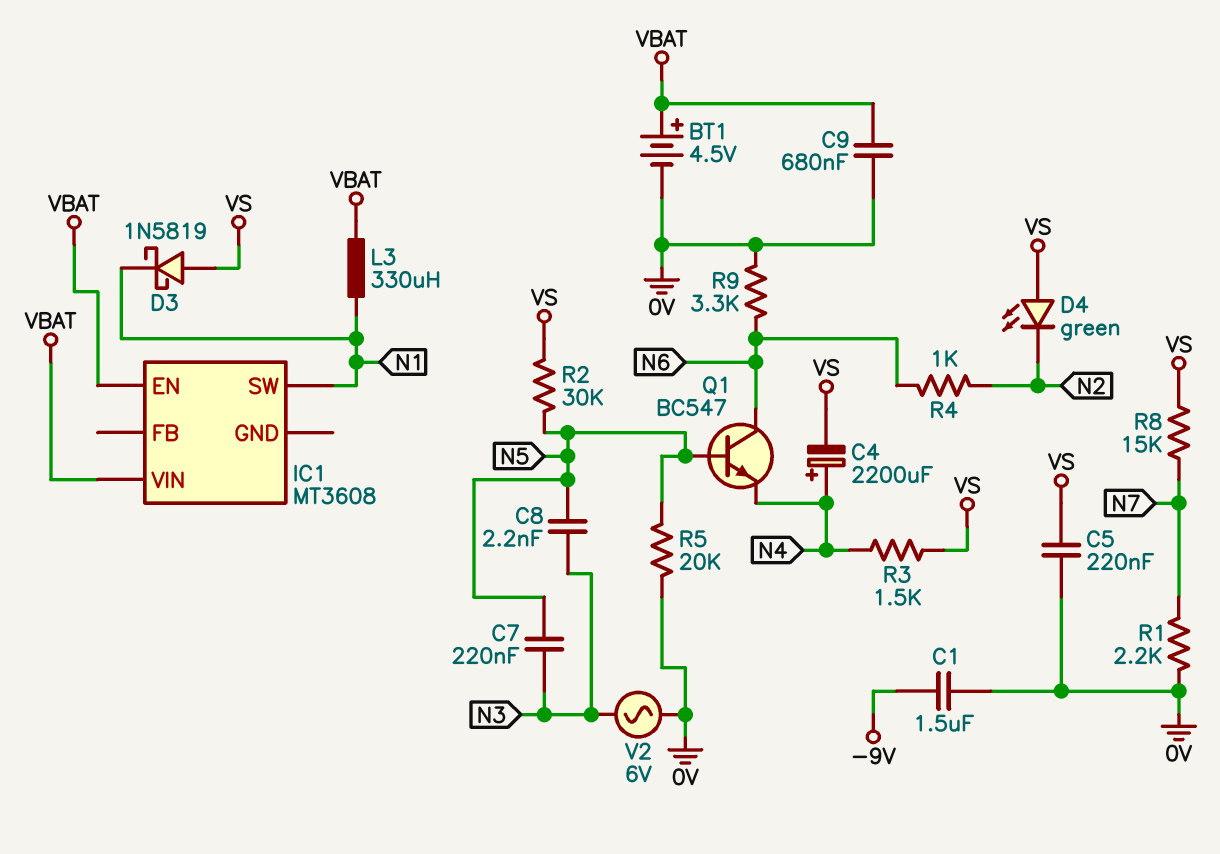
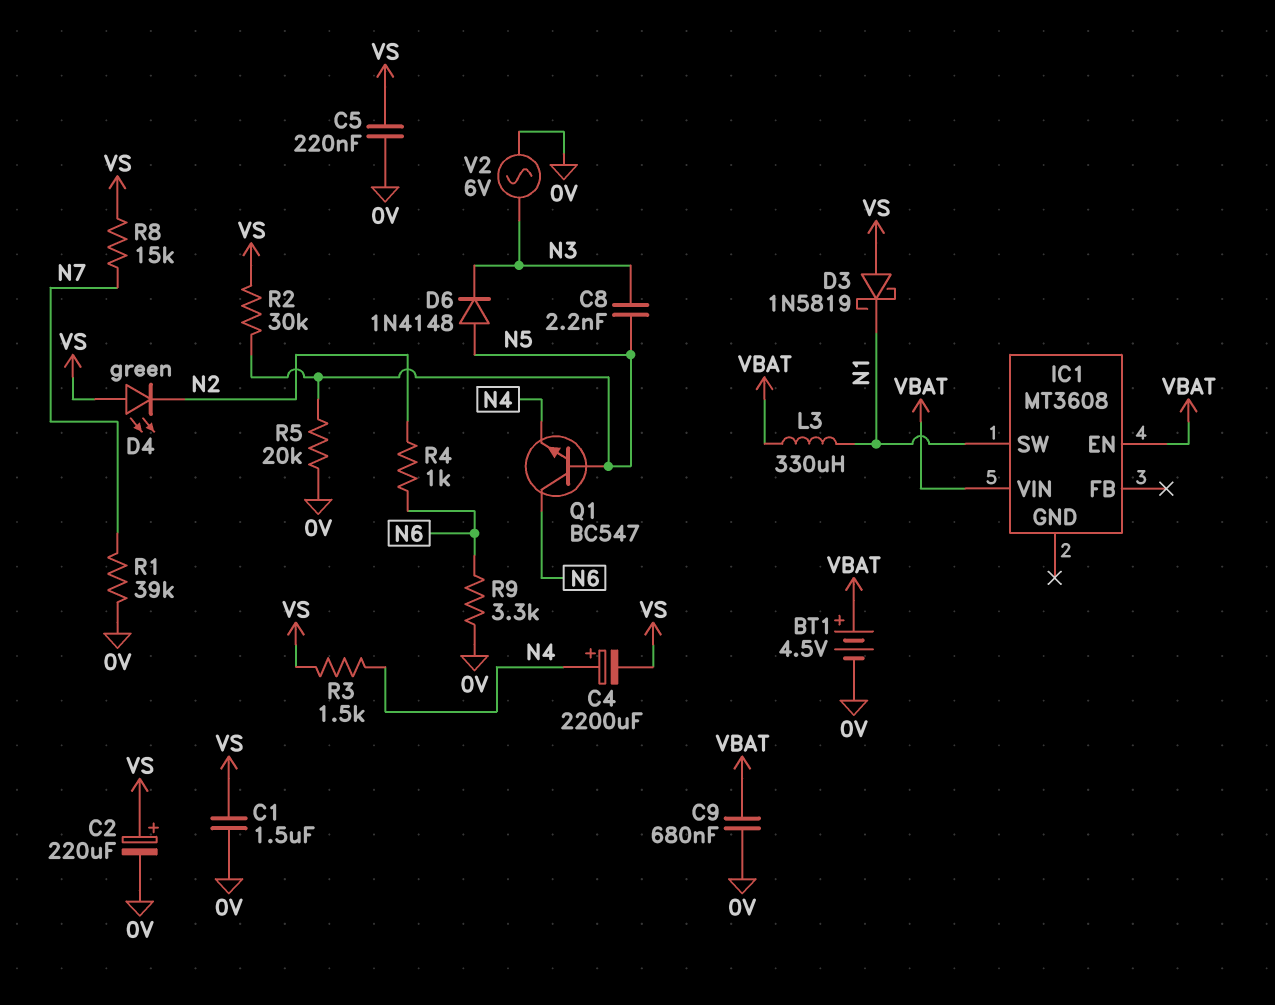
C1: 1.5uF (-9V, 0V) -> 1.5uF (0V, VS)
C2: none -> 220uF (plus VS, minus 0V)
C7: 220nF (N3, N5) -> none
D6: none -> diode 1N4148 (A N5, K N3)
R1: 2.2k (0V, N7) -> 39k (0V, N7)

